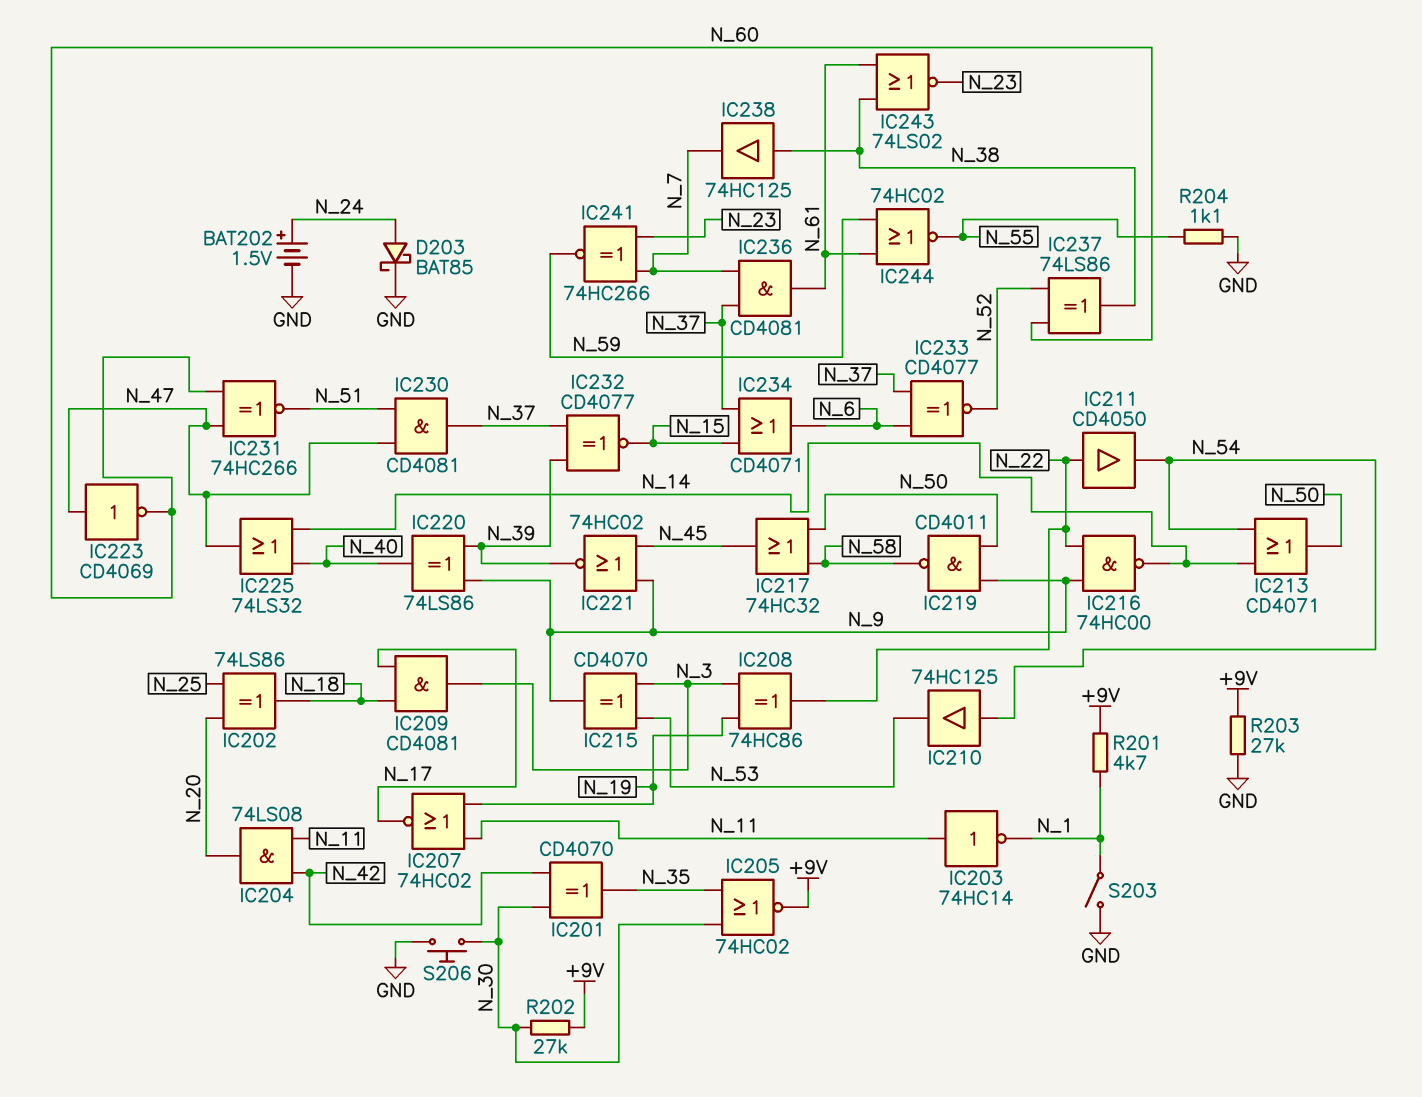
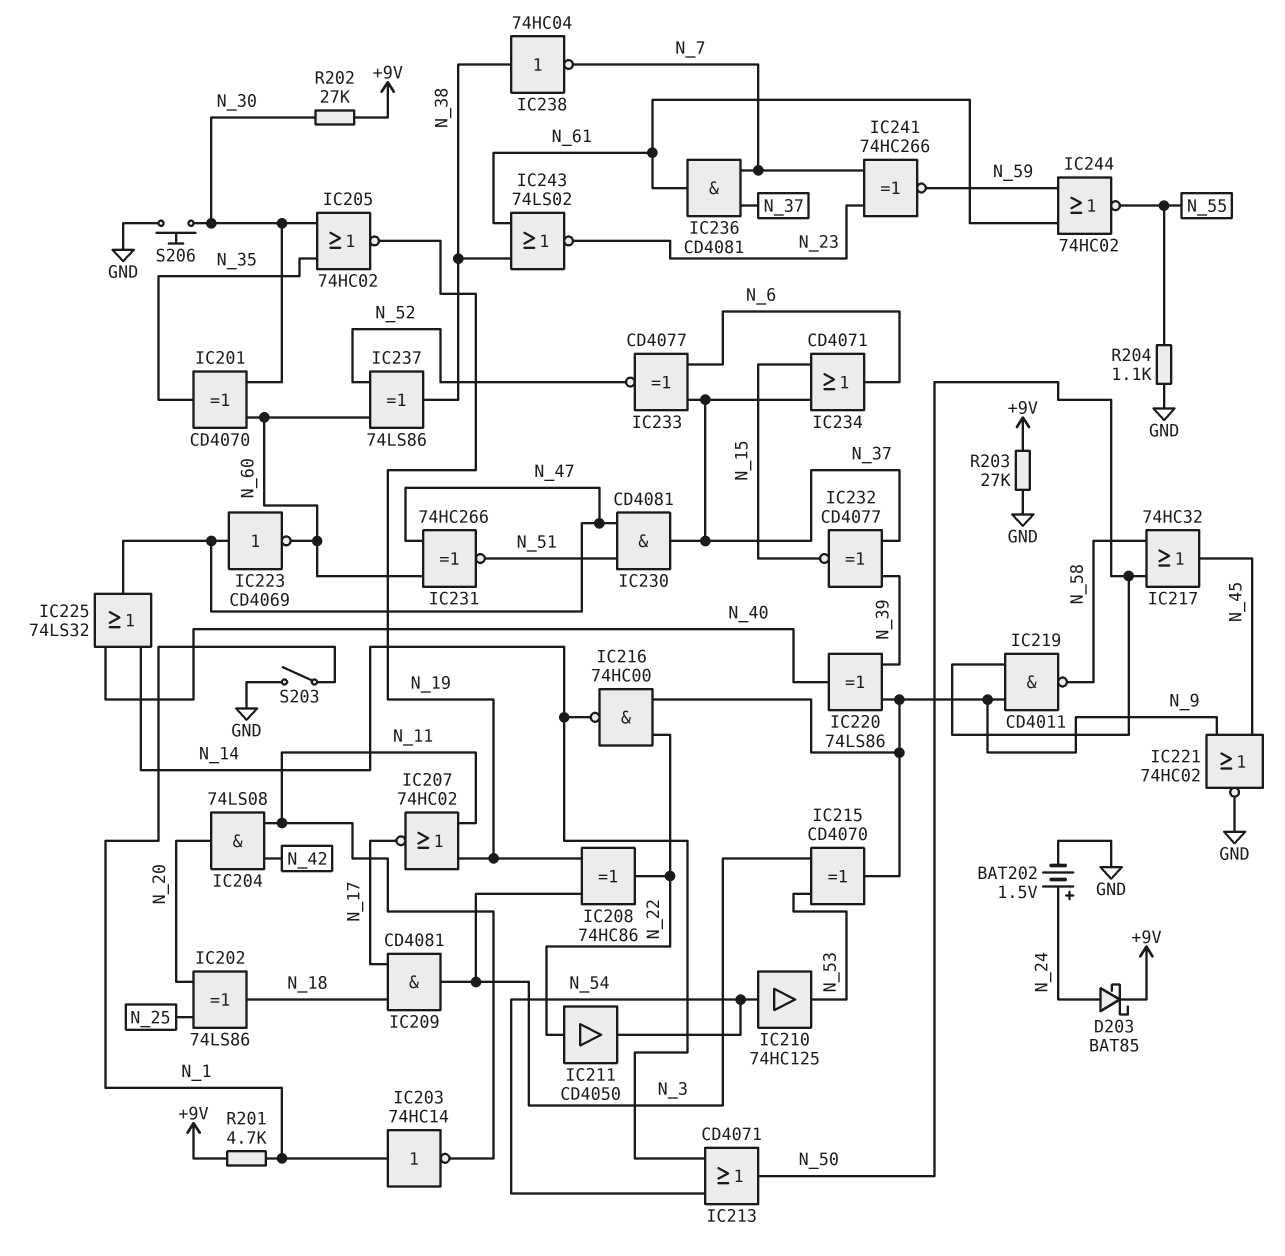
D203: schottky BAT85 (A N_24, K GND) -> schottky BAT85 (A N_24, K +9V)
IC201: XOR CD4070 (in N_30, in N_42, out N_35) -> XOR CD4070 (in N_30, in N_60, out N_35)
IC203: NOT 74HC14 (in N_11, out N_1) -> NOT 74HC14 (in N_1, out N_11)
IC205: NOR 74HC02 (in N_30, in N_35, out +9V) -> NOR 74HC02 (in N_30, in N_35, out N_19)
IC221: NOR 74HC02 (in N_9, in N_45, out N_39) -> NOR 74HC02 (in N_9, in N_45, out GND)
IC238: buffer 74HC125 (in N_38, out N_7) -> NOT 74HC04 (in N_38, out N_7)

